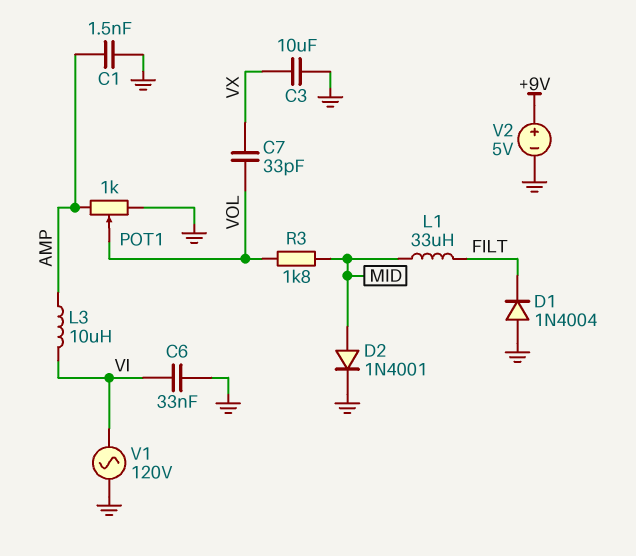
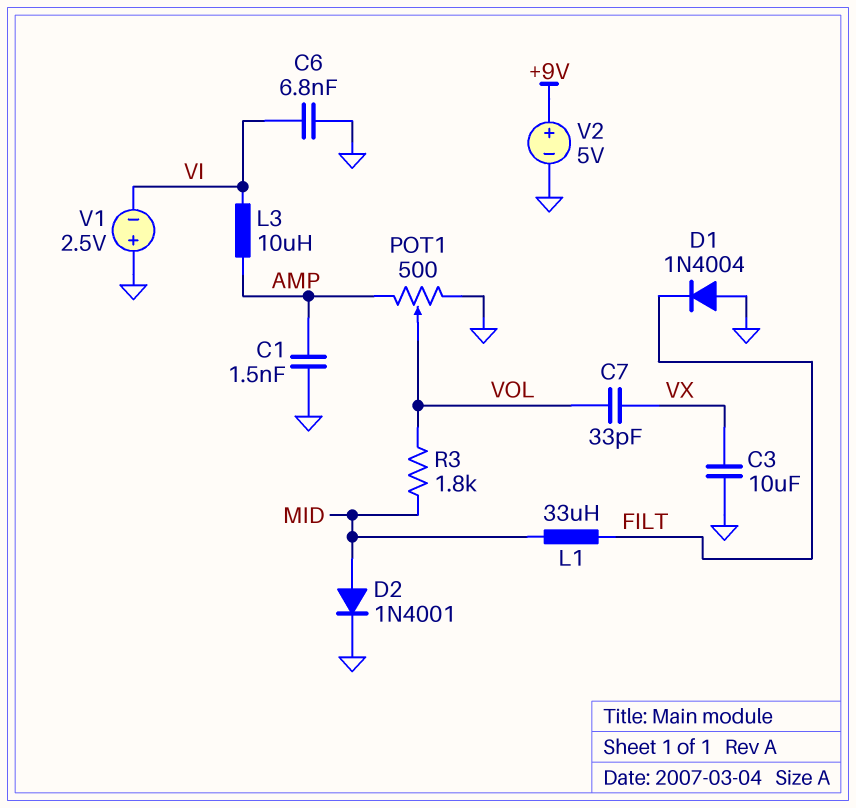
C6: 33nF (GND, VI) -> 6.8nF (GND, VI)
POT1: 1k (AMP, GND, wiper VOL) -> 500 (AMP, GND, wiper VOL)
V1: AC 120V (GND, VI) -> 2.5V (plus GND, minus VI)

